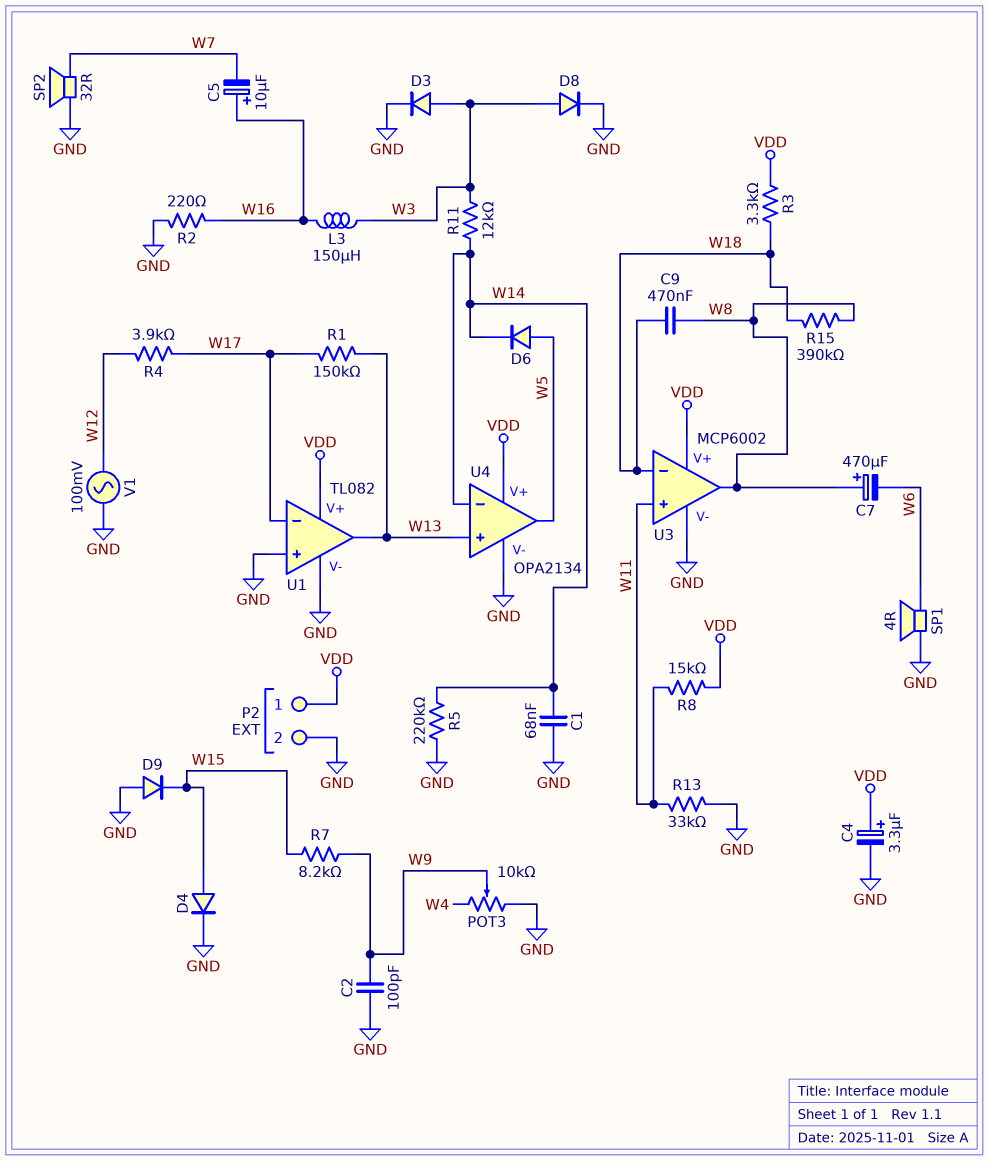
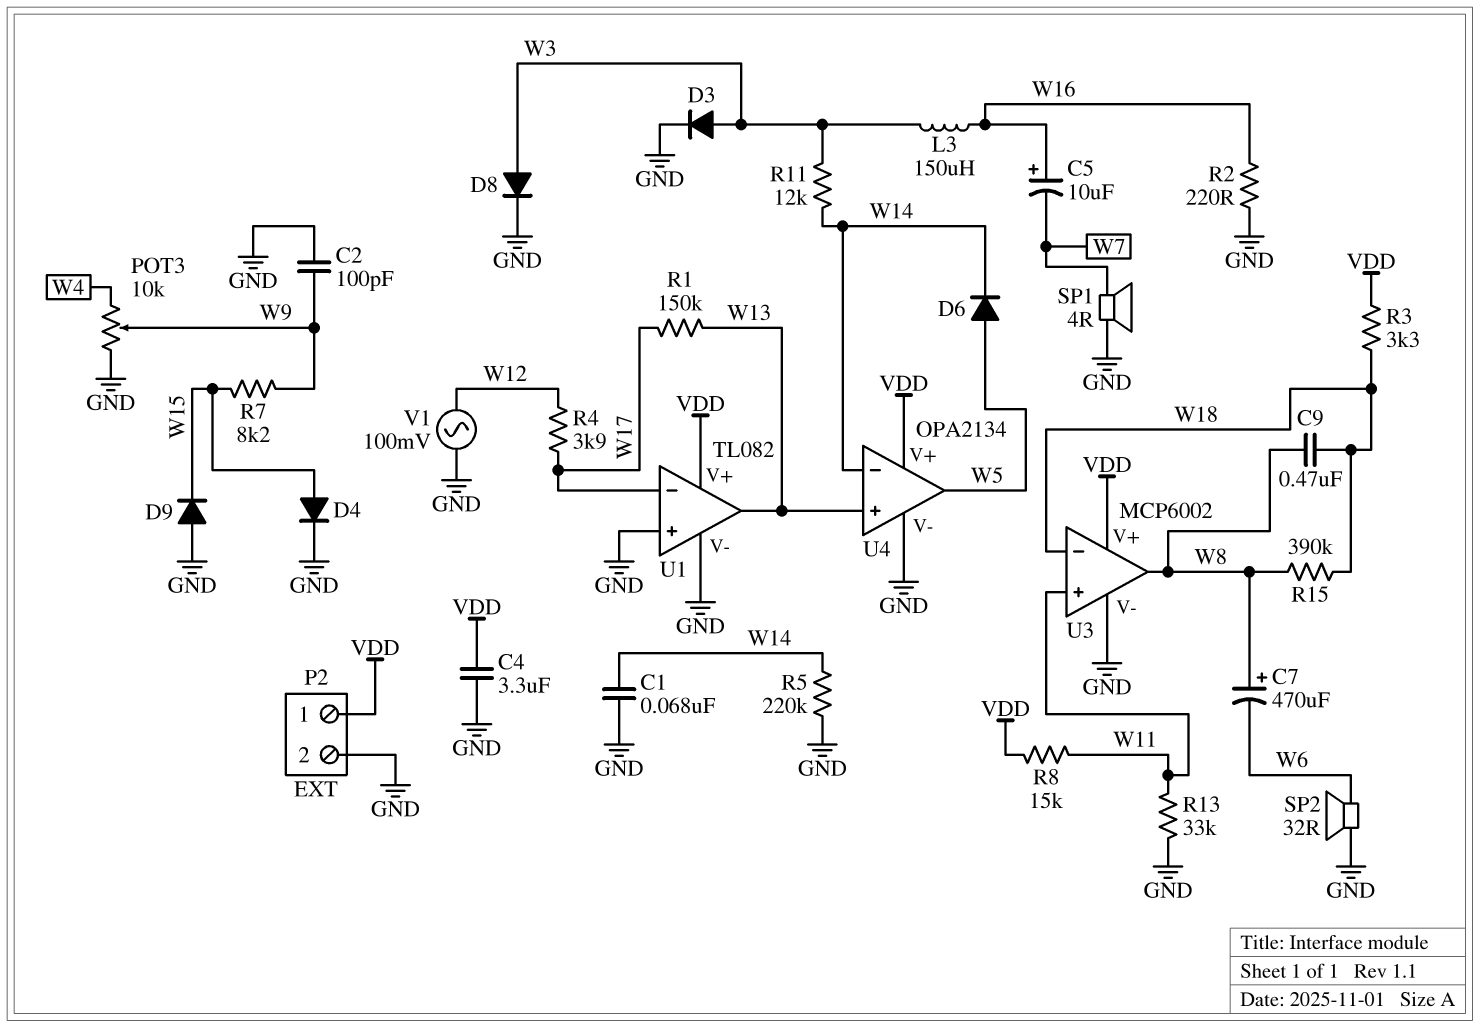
C4: 3.3uF (plus VDD, minus GND) -> 3.3uF (GND, VDD)
SP1: speaker 4R (GND, W6) -> speaker 4R (GND, W7)
SP2: speaker 32R (GND, W7) -> speaker 32R (GND, W6)

